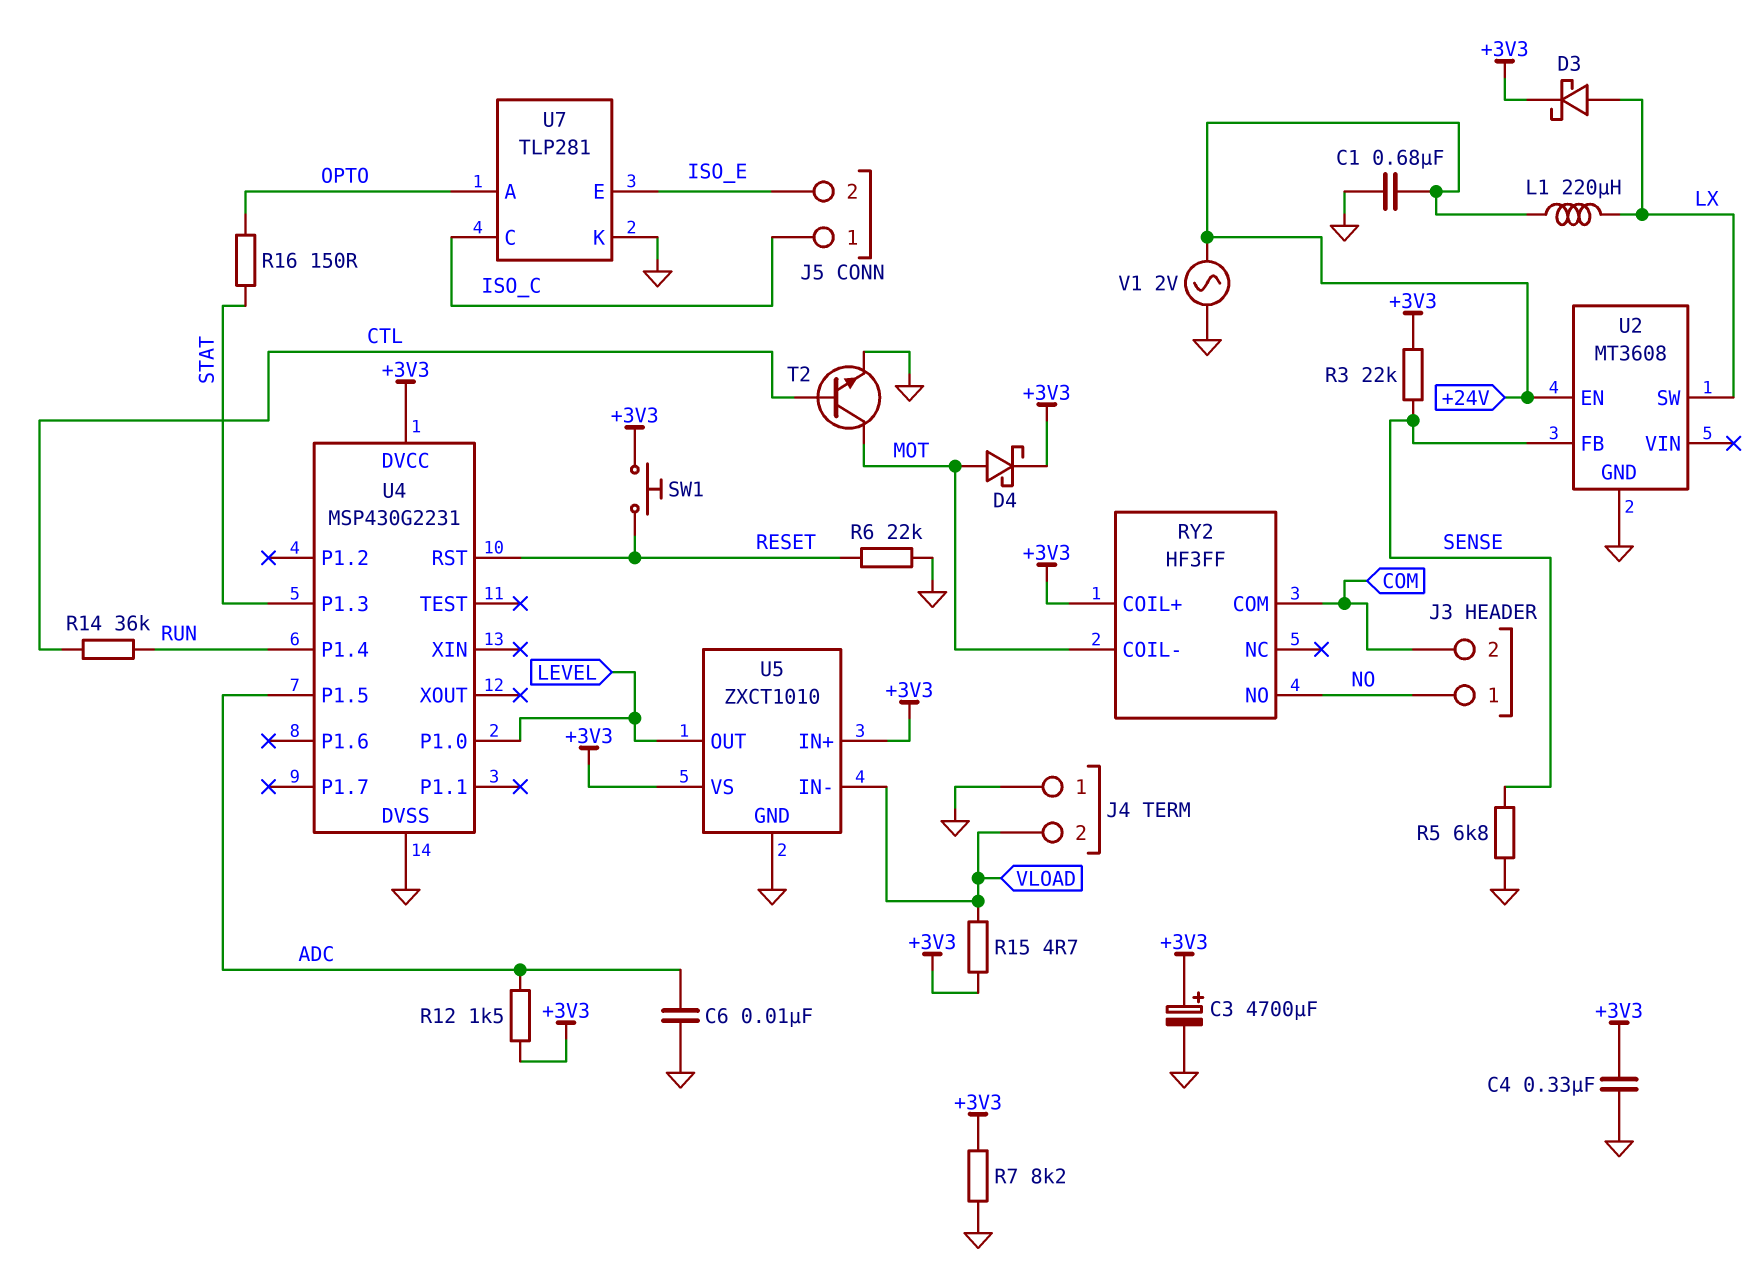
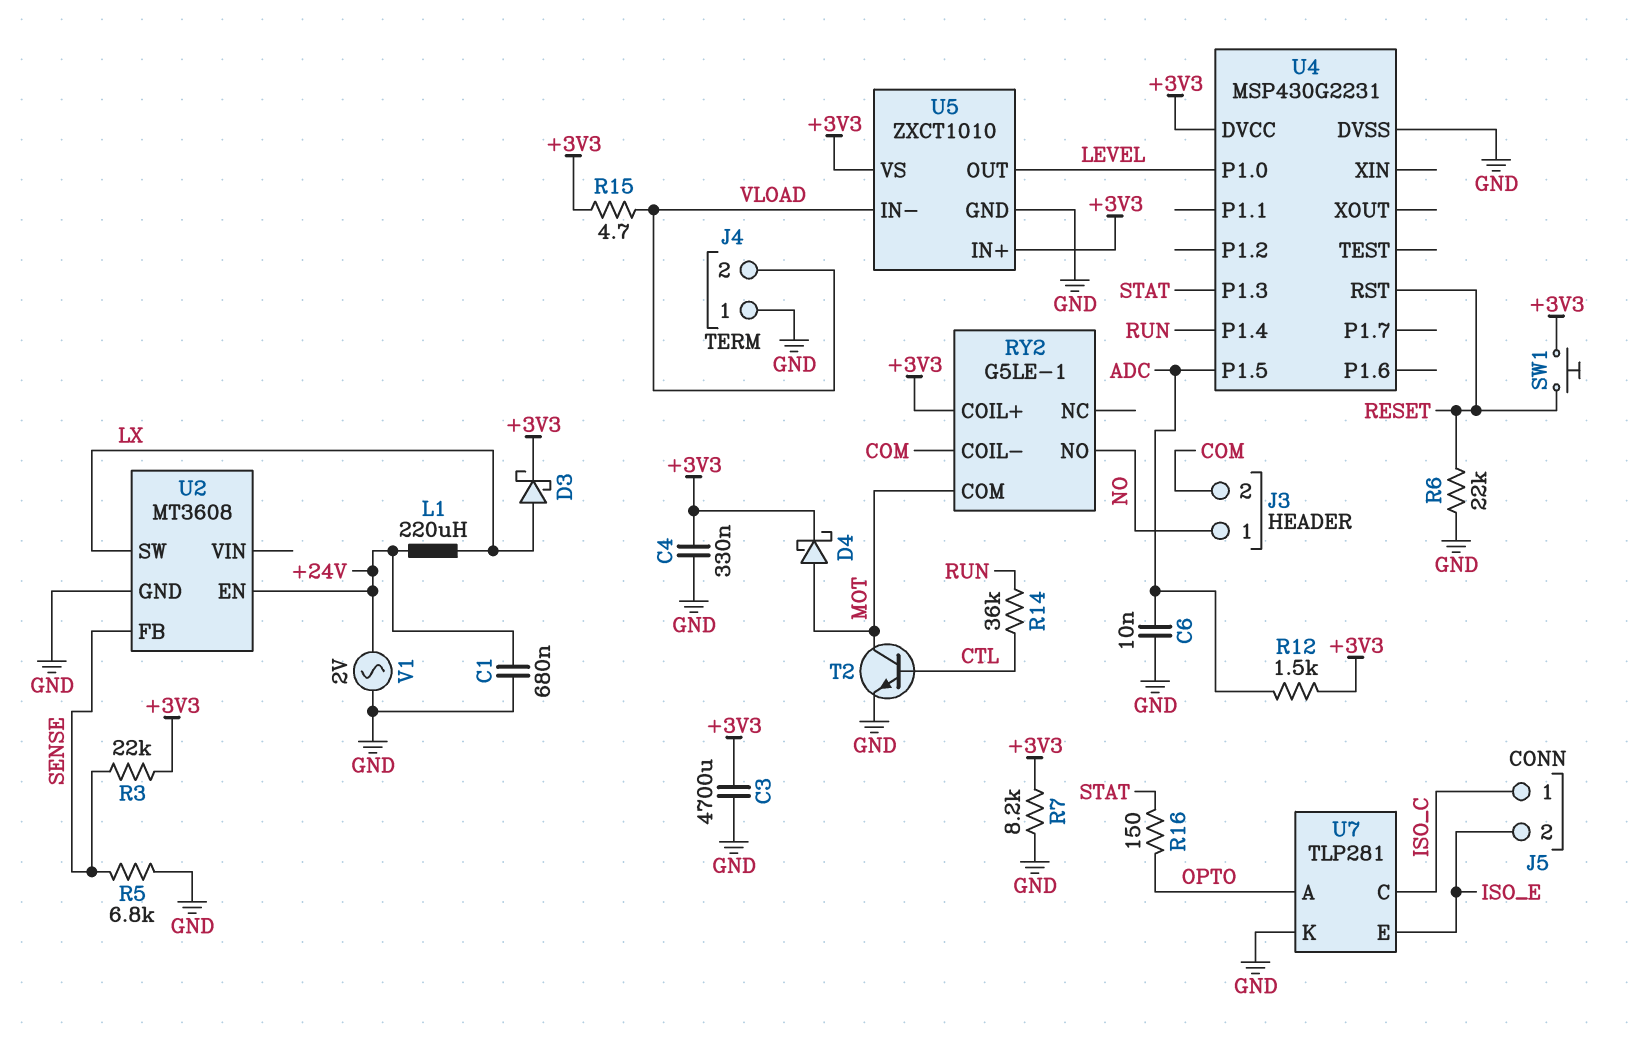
C3: 4700uF (plus +3V3, minus GND) -> 4700uF (+3V3, GND)
RY2: HF3FF -> G5LE-1
RY2 pin COIL-: MOT -> COM
RY2 pin COM: COM -> MOT

